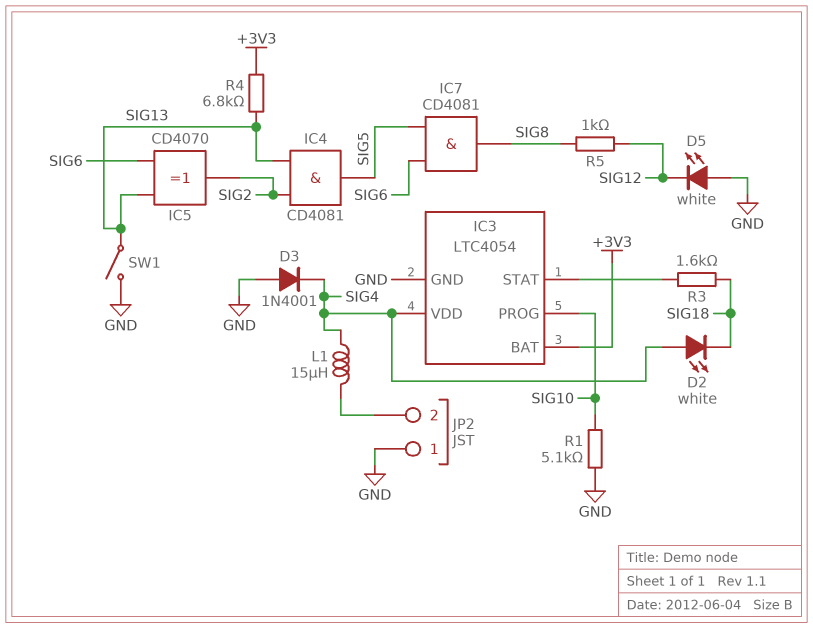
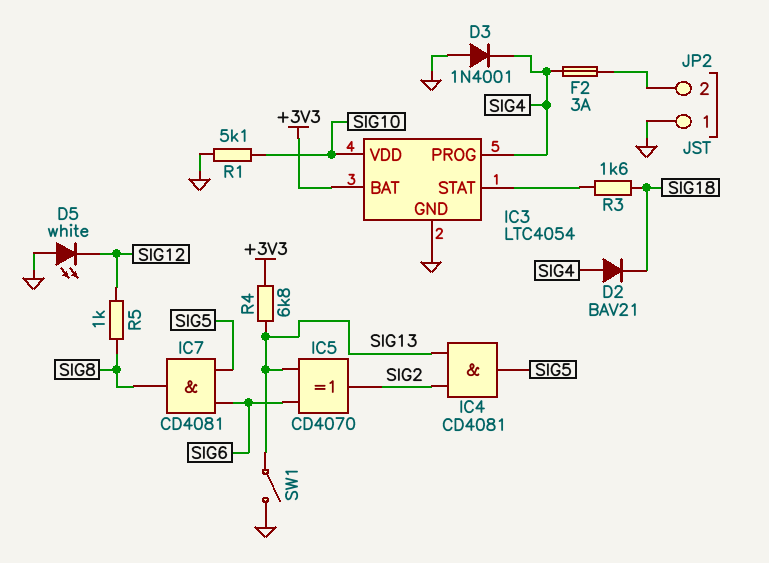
D2: LED white (A SIG4, K SIG18) -> diode BAV21 (A SIG4, K SIG18)
F2: none -> 3A (JP2/2, SIG4)
IC3 pin PROG: SIG10 -> SIG4
IC3 pin VDD: SIG4 -> SIG10
L1: 15uH (JP2/2, SIG4) -> none

